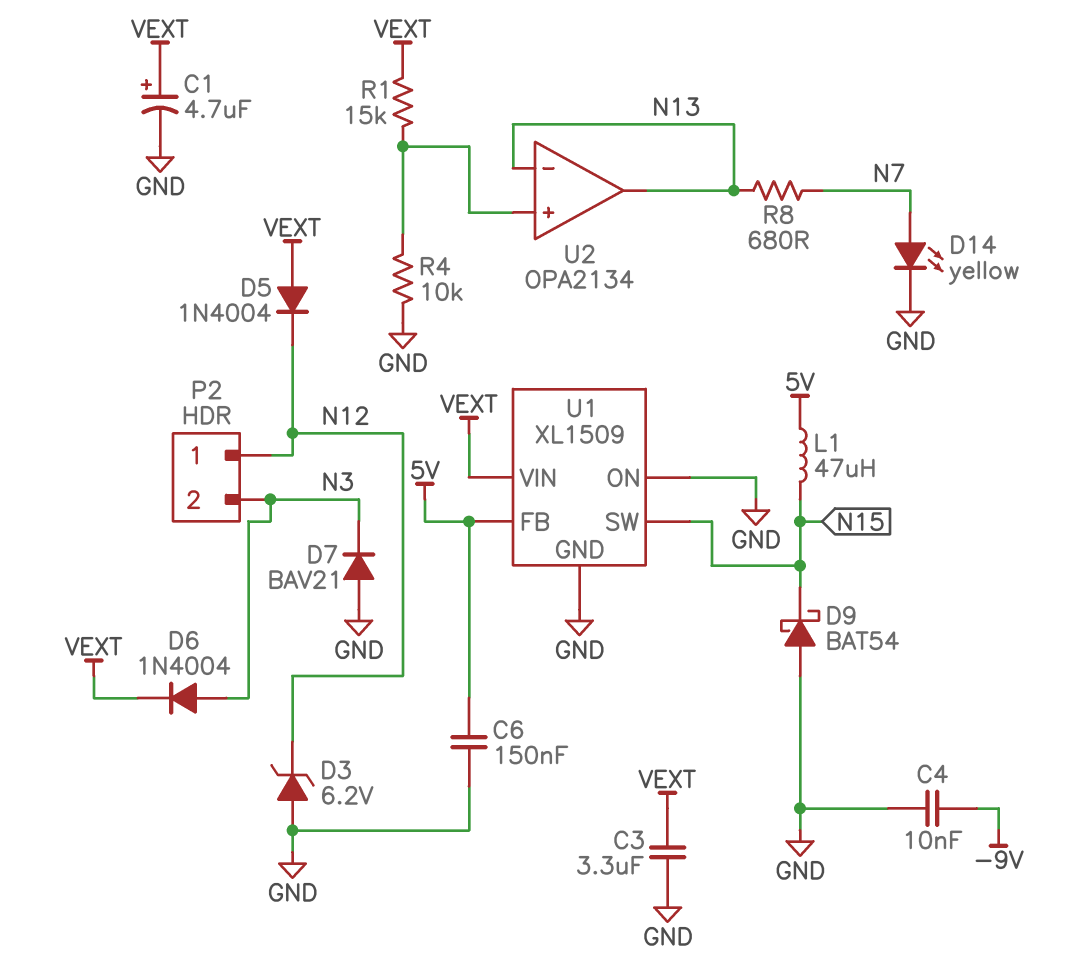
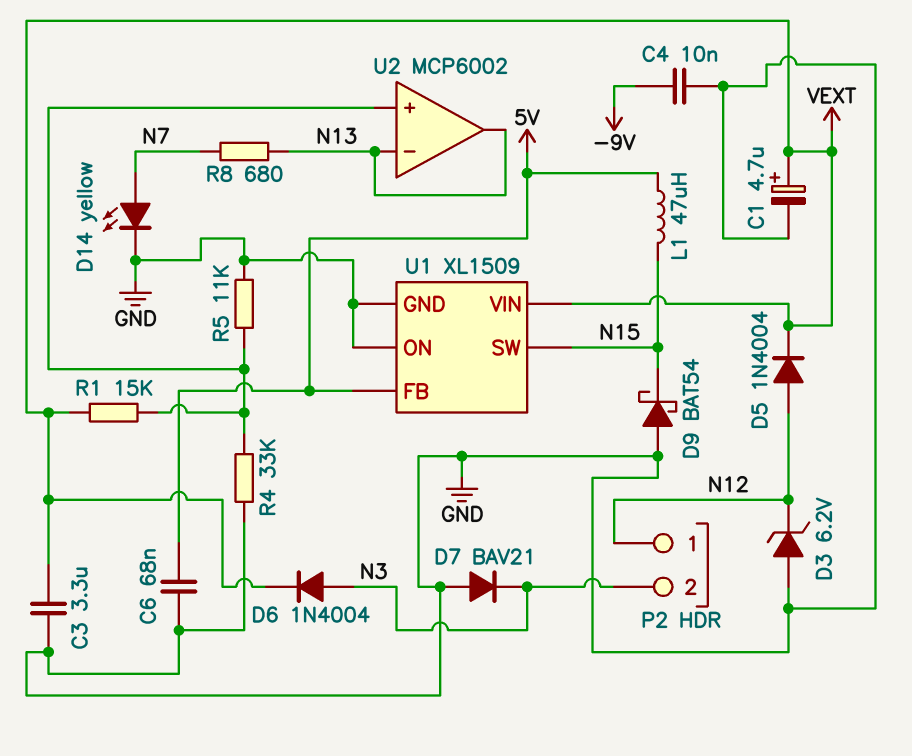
C6: 150nF (5V, GND) -> 68nF (5V, GND)
D5: diode 1N4004 (A VEXT, K N12) -> diode 1N4004 (A N12, K VEXT)
R4: 10k (GND, U2/in+) -> 33k (GND, U2/in+)
R5: none -> 11k (GND, U2/in+)
U2: OPA2134 -> MCP6002

